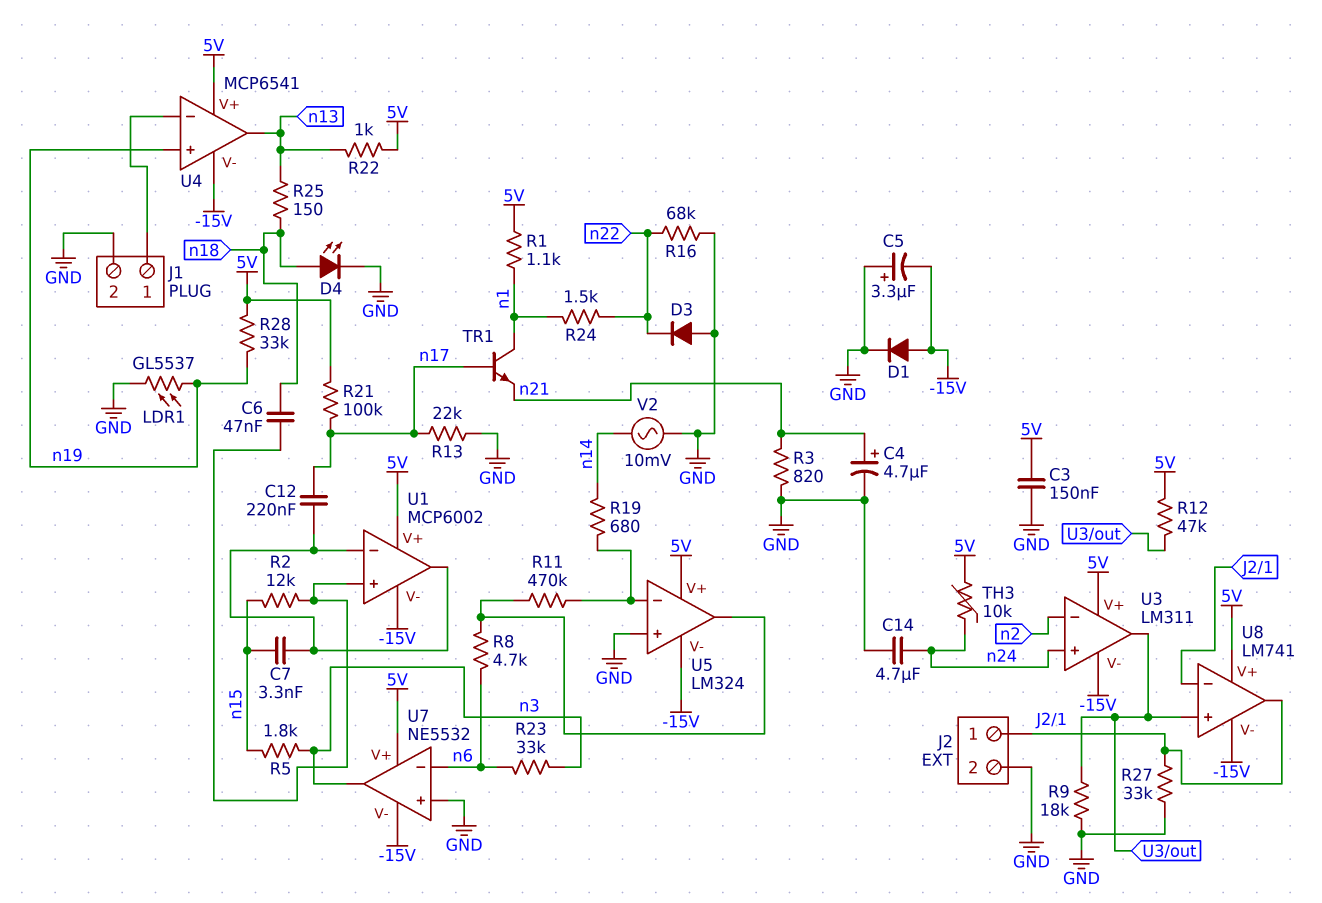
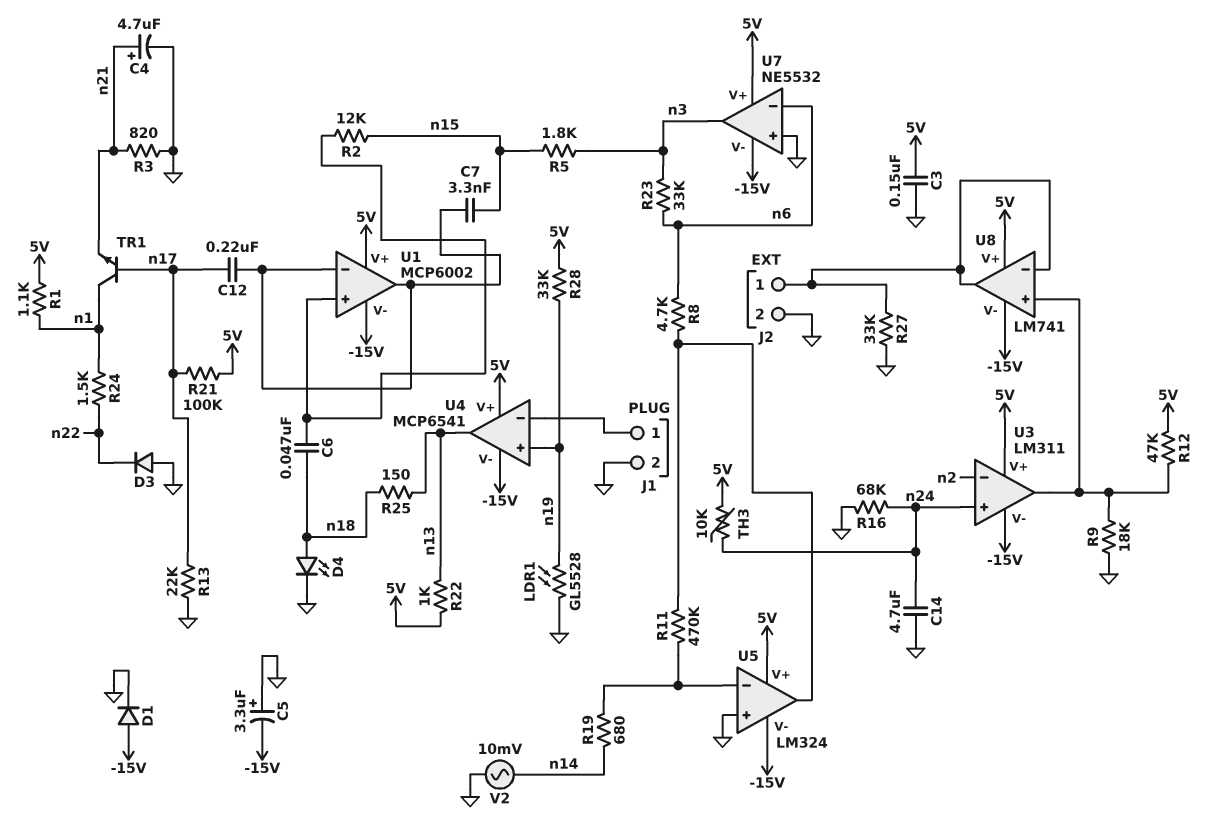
LDR1: GL5537 (GND, n19) -> GL5528 (GND, n19)
R16: 68k (GND, n22) -> 68k (GND, n24)

